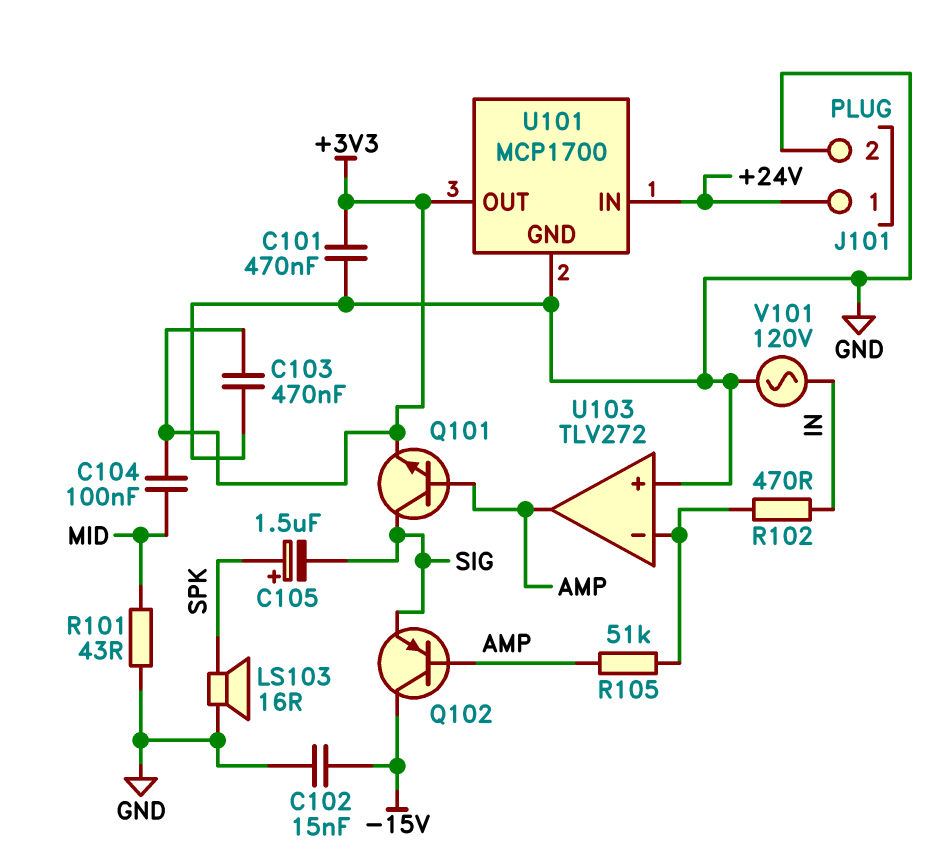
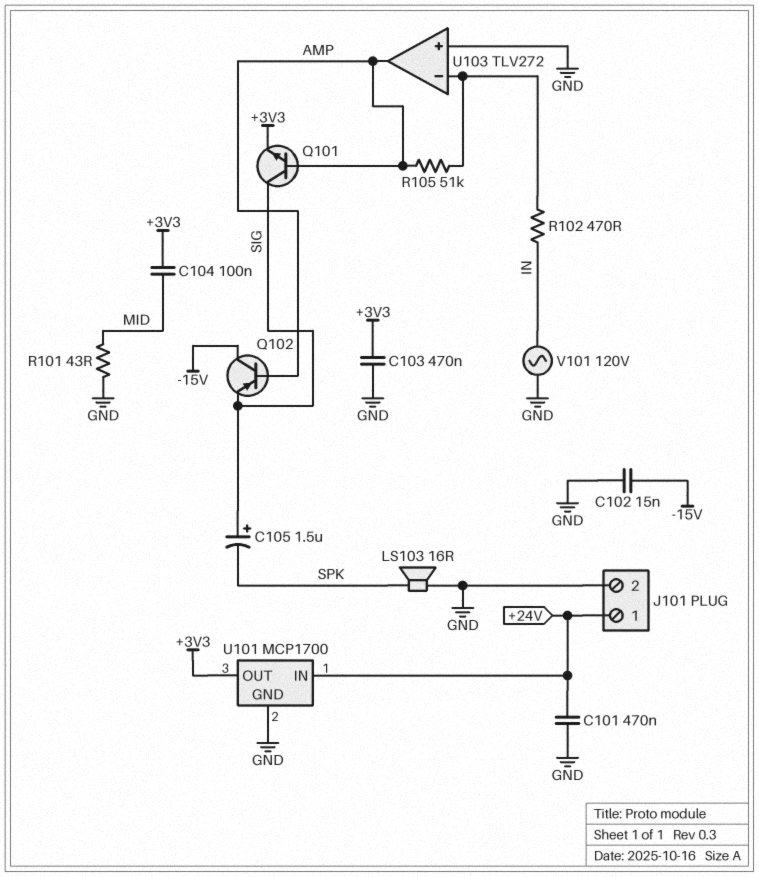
C101: 470nF (+3V3, GND) -> 470nF (+24V, GND)
C105: 1.5uF (plus SPK, minus SIG) -> 1.5uF (plus SIG, minus SPK)

